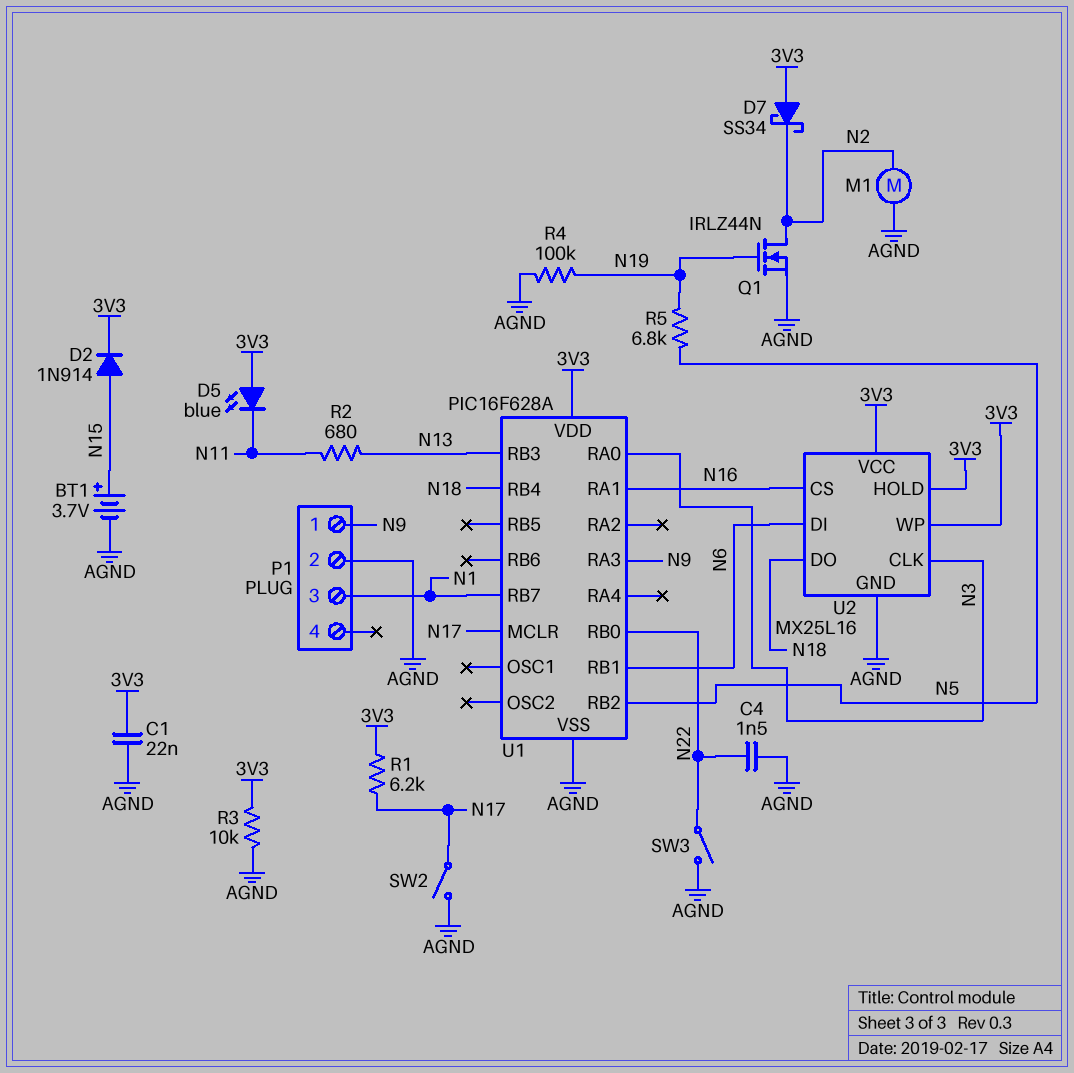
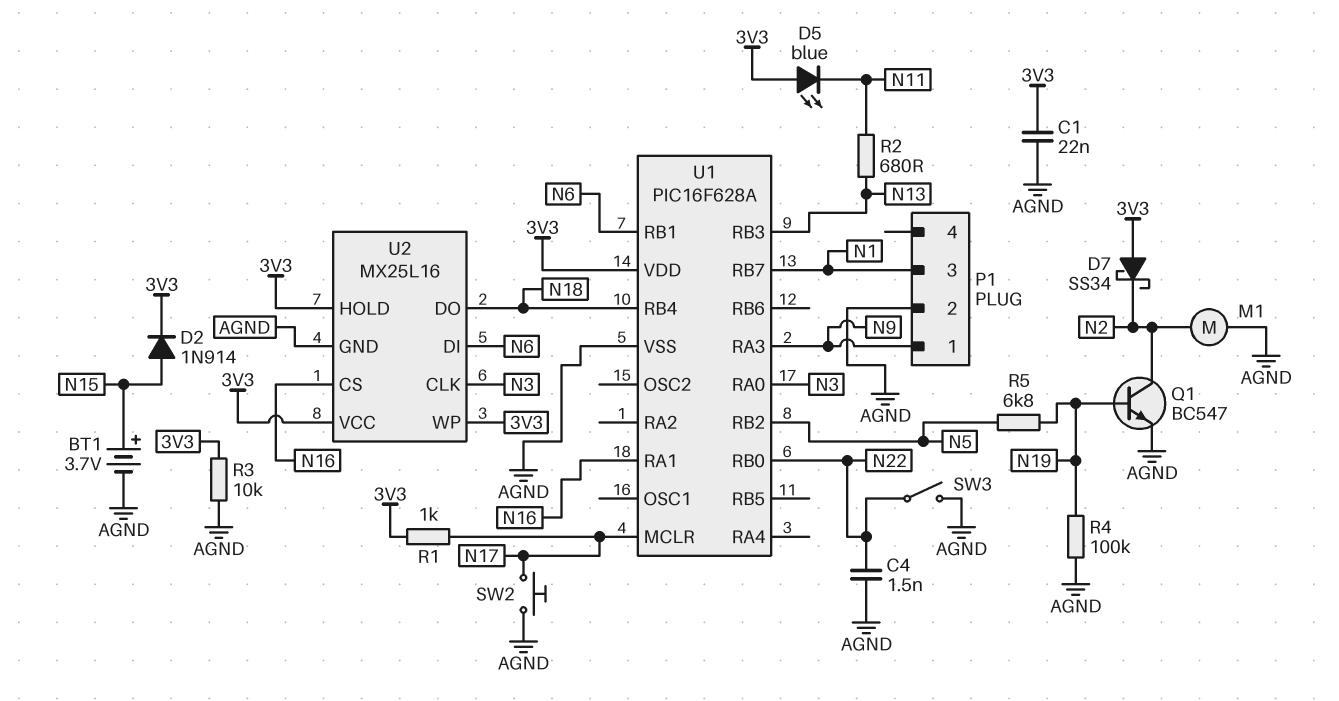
Q1: NMOS IRLZ44N (G N19, D N2, S AGND) -> NPN BC547 (B N19, C N2, E AGND)
R1: 6.2k (3V3, N17) -> 1k (3V3, N17)
SW2: switch (AGND, N17) -> button (AGND, N17)

